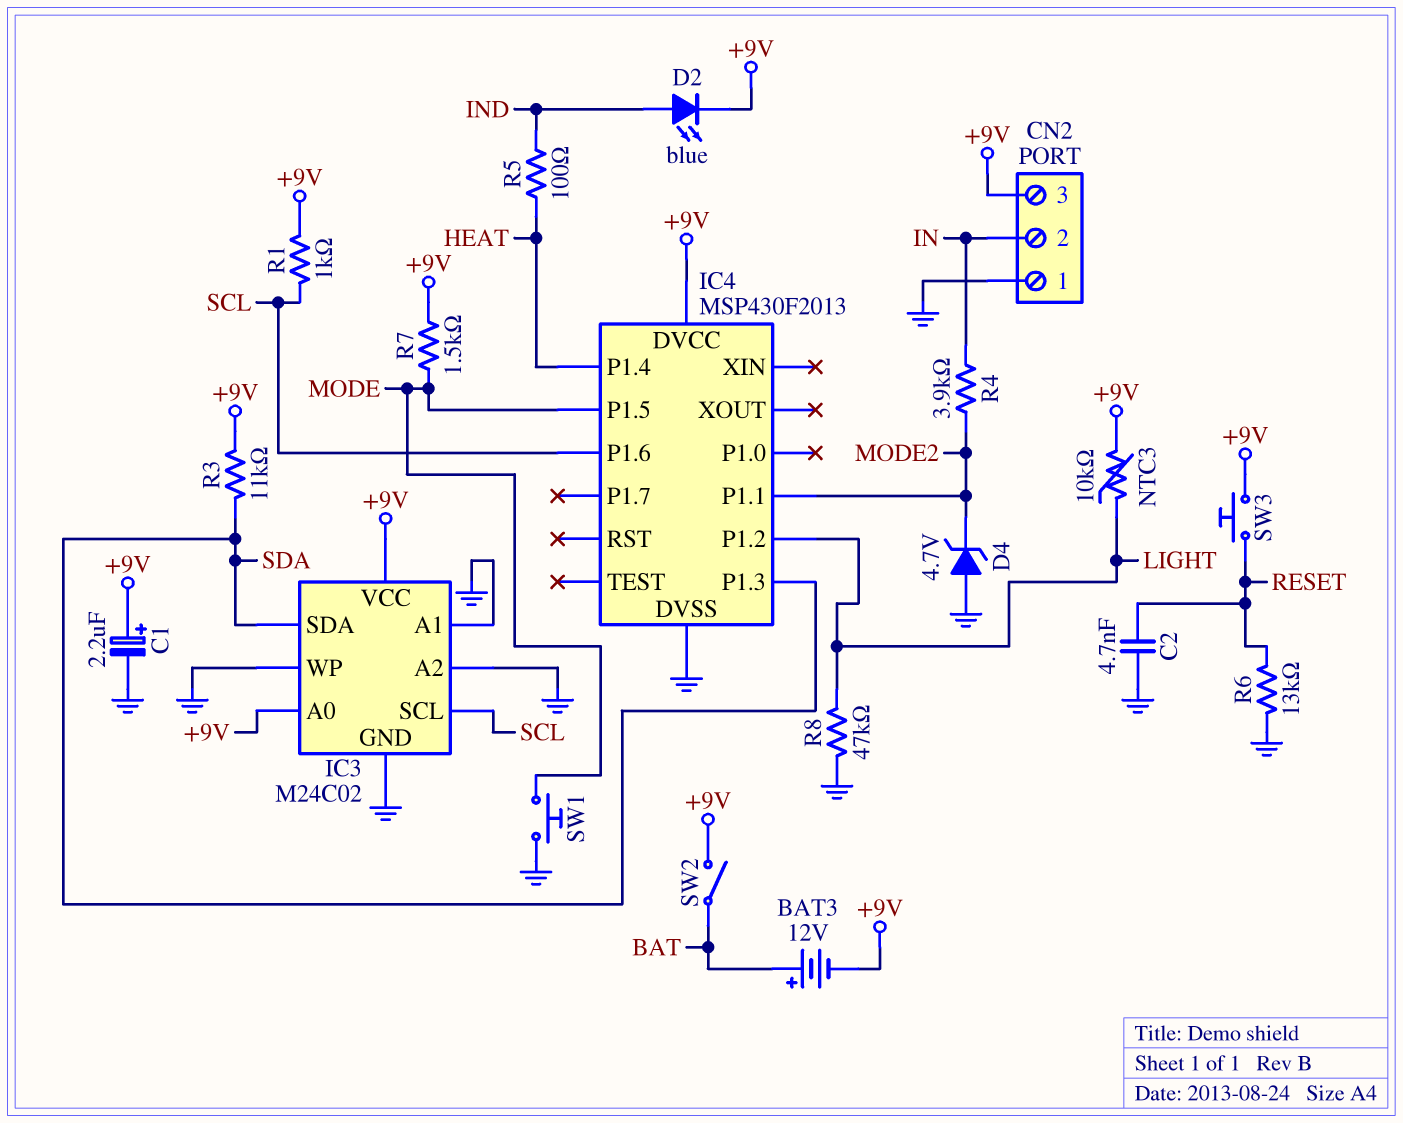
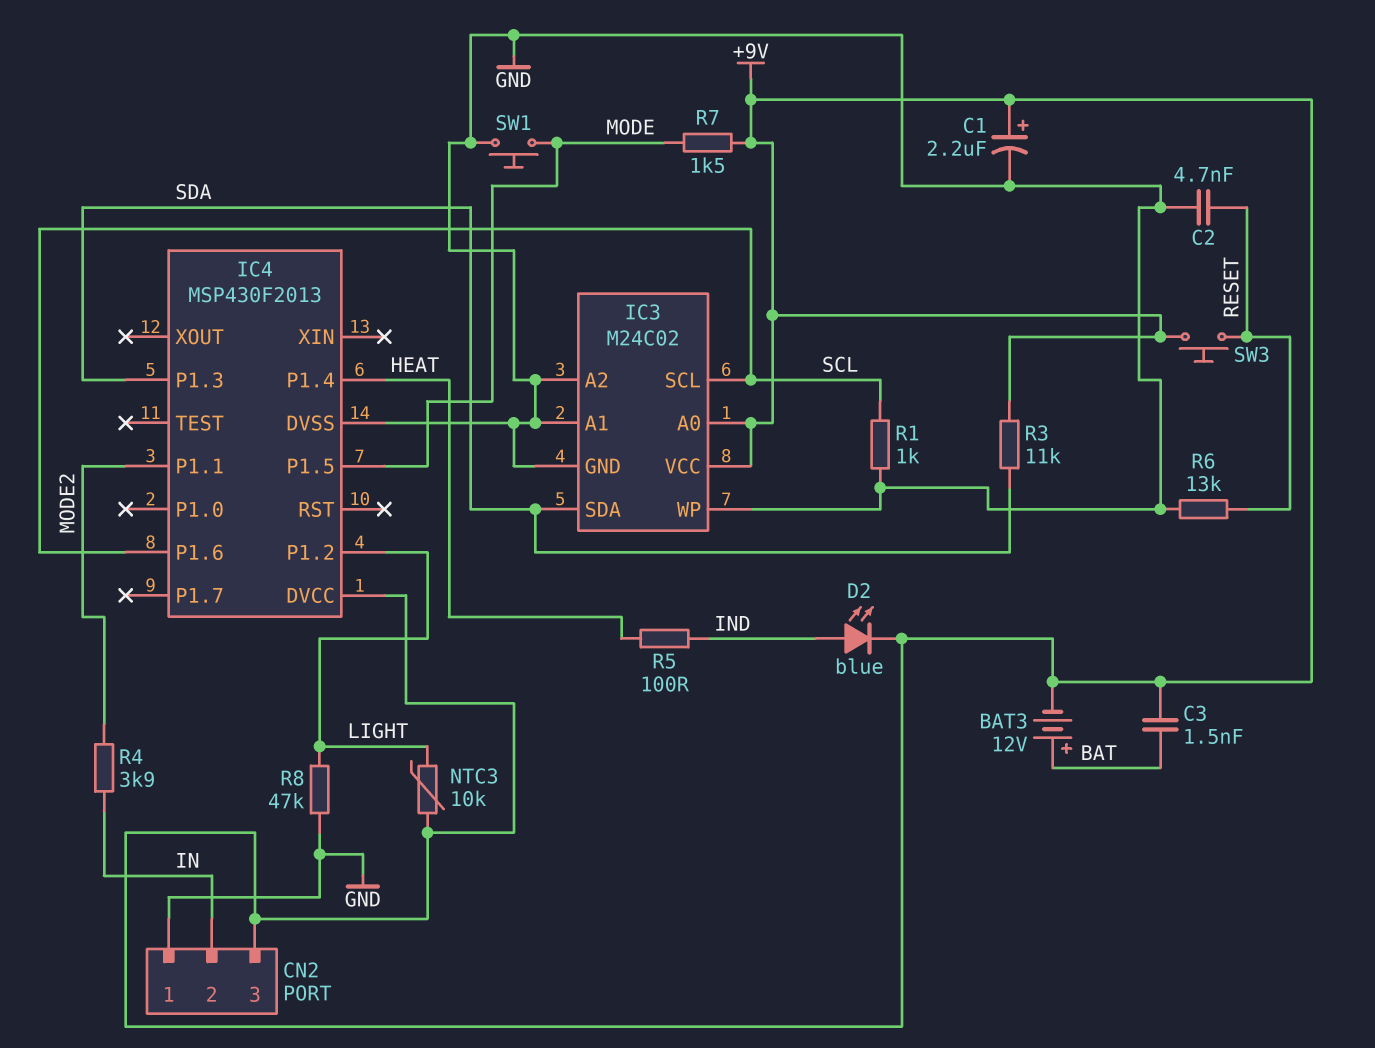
C3: none -> 1.5nF (+9V, BAT)
D4: zener 4.7V (A GND, K MODE2) -> none
R1: 1k (+9V, SCL) -> 1k (GND, SCL)
SW2: switch (+9V, BAT) -> none

